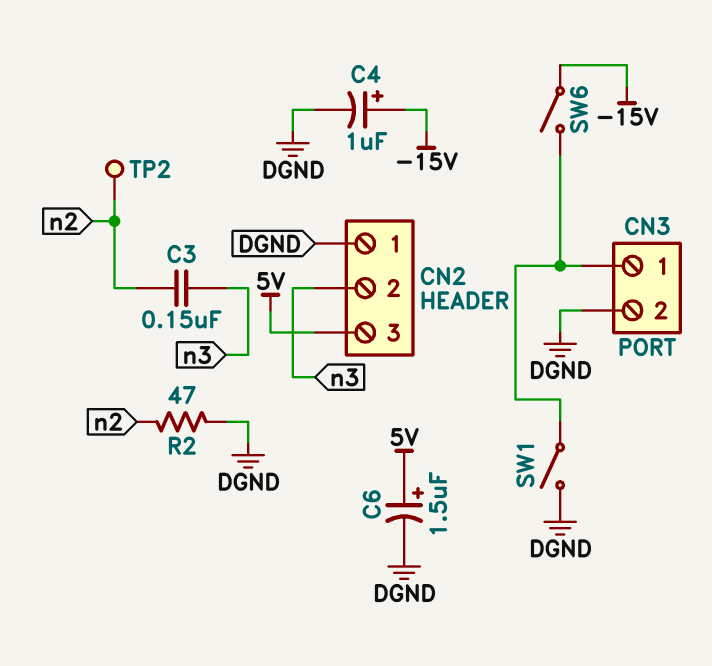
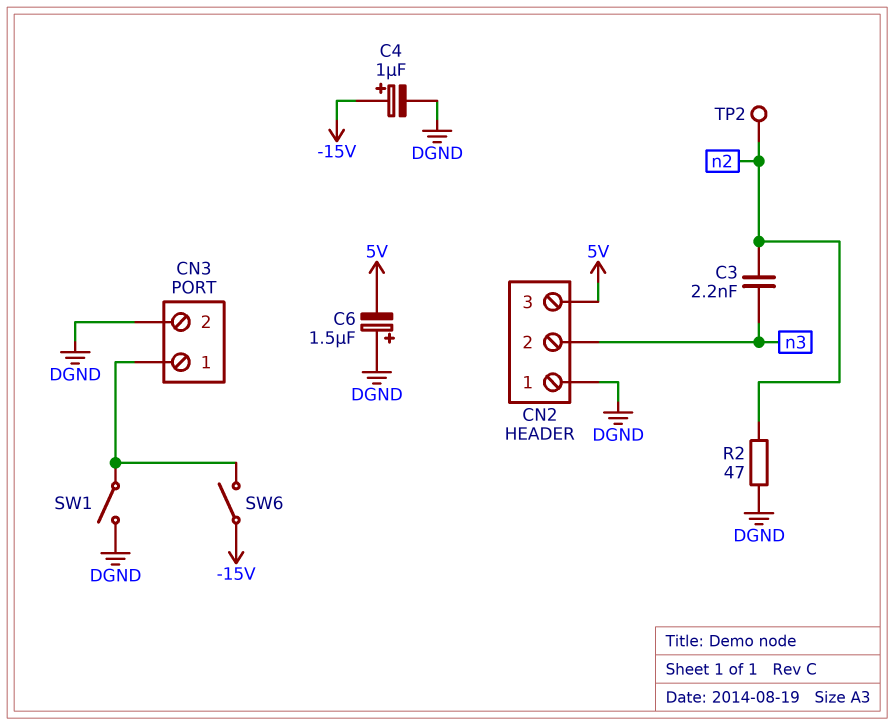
C3: 150nF (n2, n3) -> 2.2nF (n2, n3)
C6: 1.5uF (plus 5V, minus DGND) -> 1.5uF (plus DGND, minus 5V)

